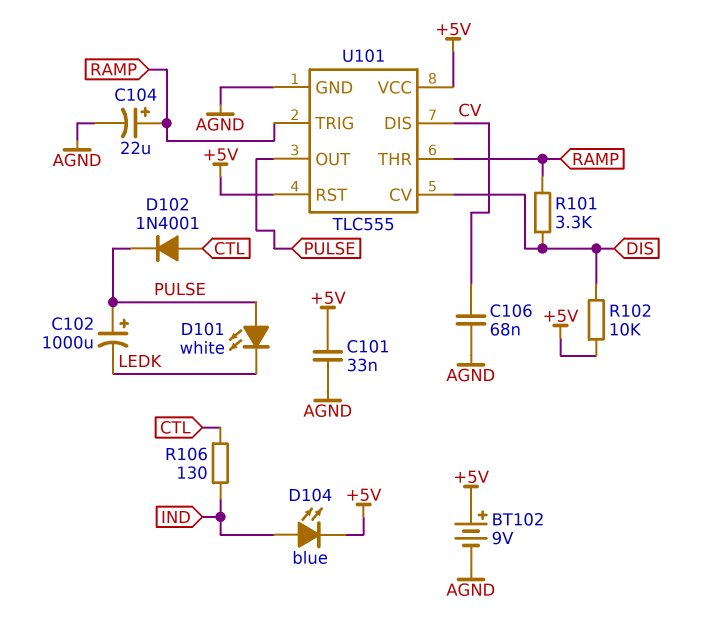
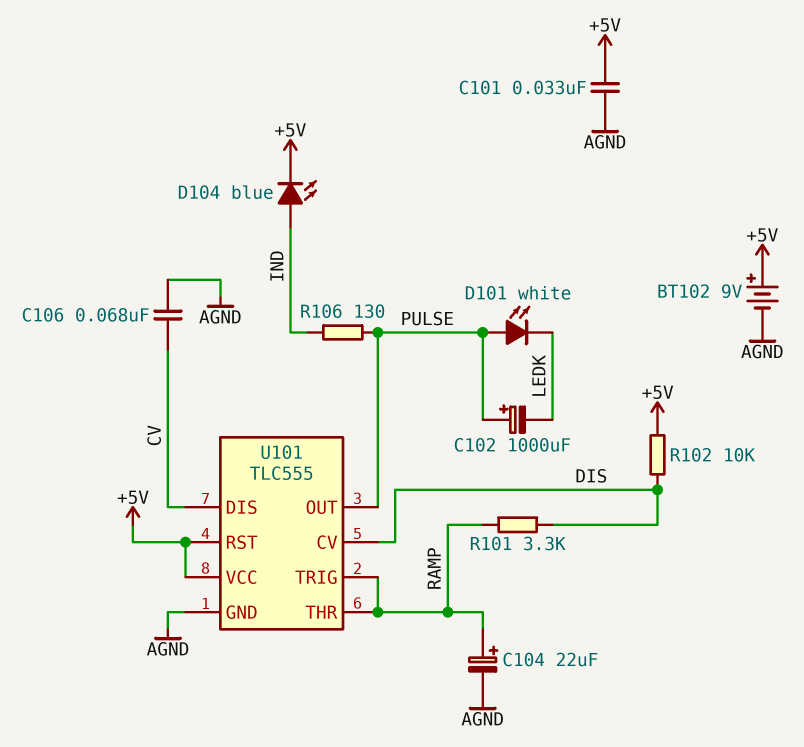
D102: diode 1N4001 (A CTL, K PULSE) -> none
R106: 130 (CTL, IND) -> 130 (IND, PULSE)

